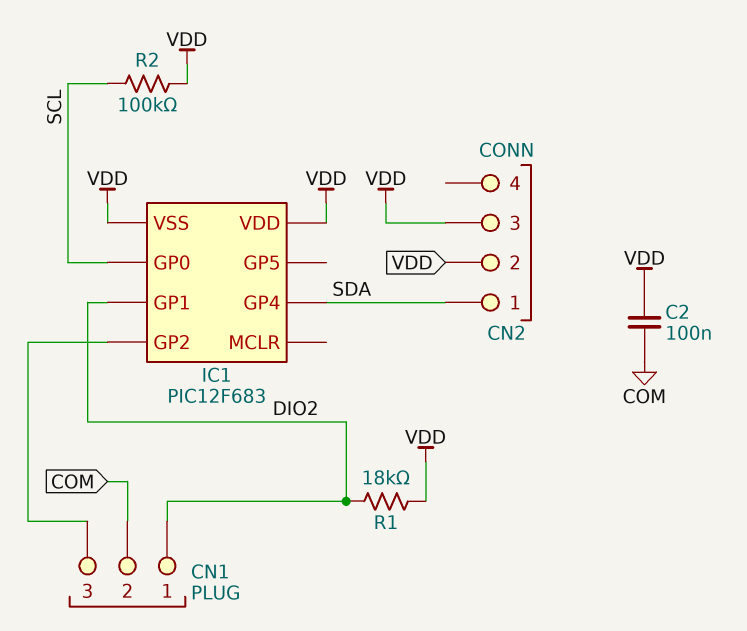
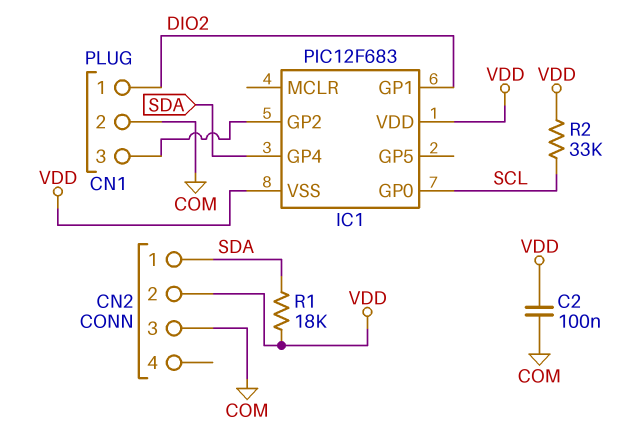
CN2 pin 3: VDD -> COM
R1: 18k (DIO2, VDD) -> 18k (SDA, VDD)
R2: 100k (SCL, VDD) -> 33k (SCL, VDD)

